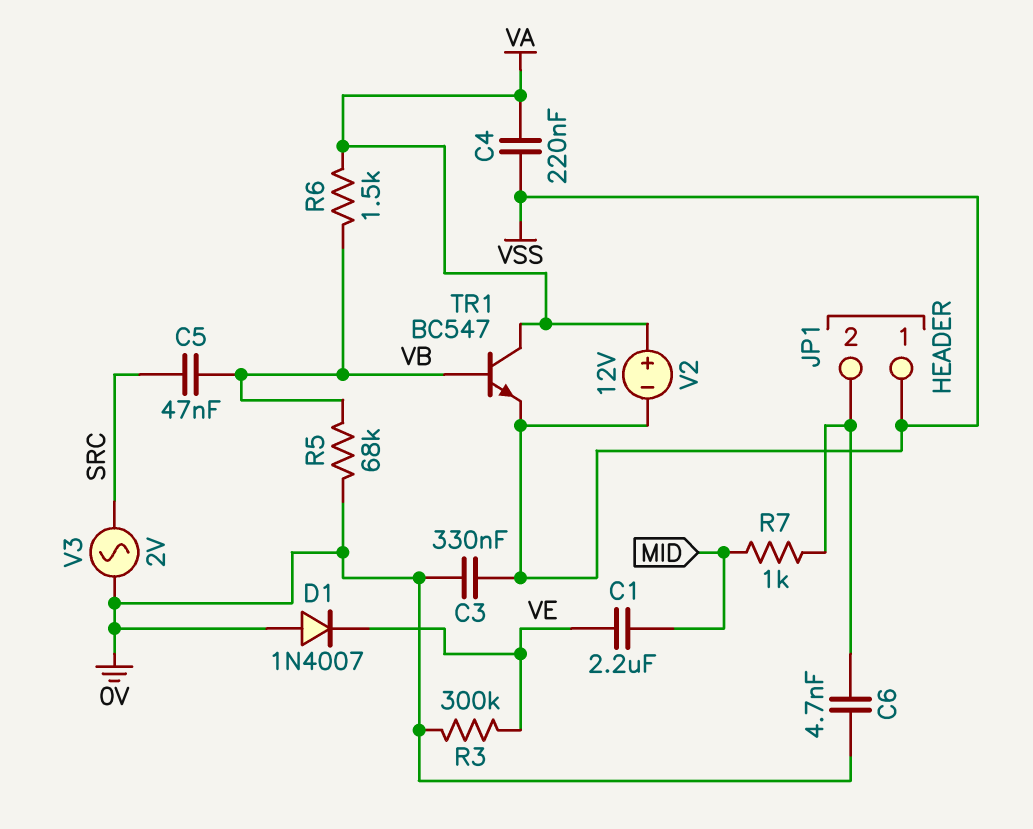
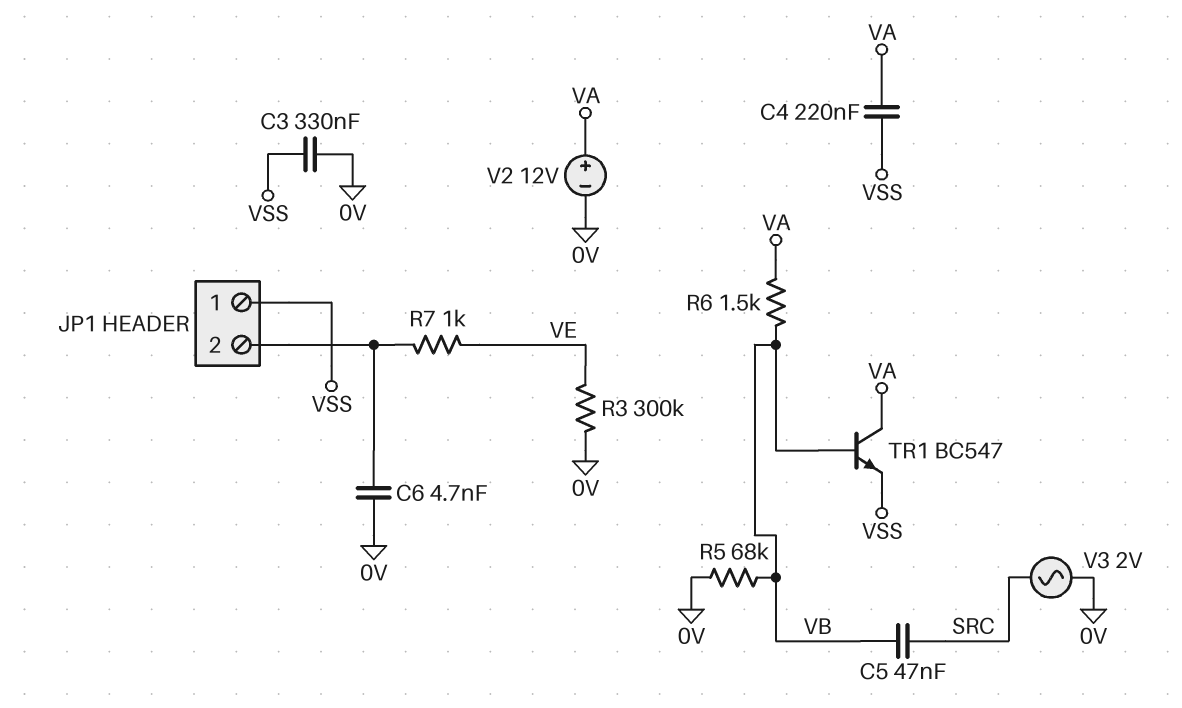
C1: 2.2uF (MID, VE) -> none
D1: diode 1N4007 (A 0V, K VE) -> none
R7: 1k (JP1/2, MID) -> 1k (JP1/2, VE)
V2: 12V (plus VA, minus VSS) -> 12V (plus VA, minus 0V)

